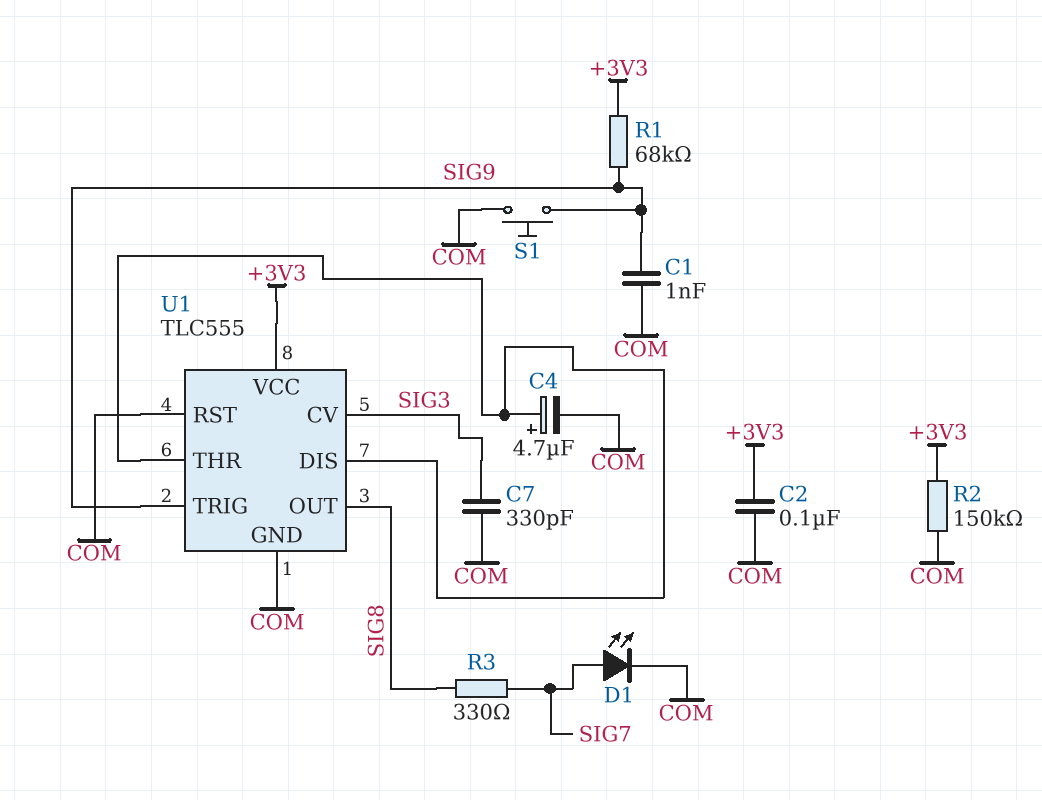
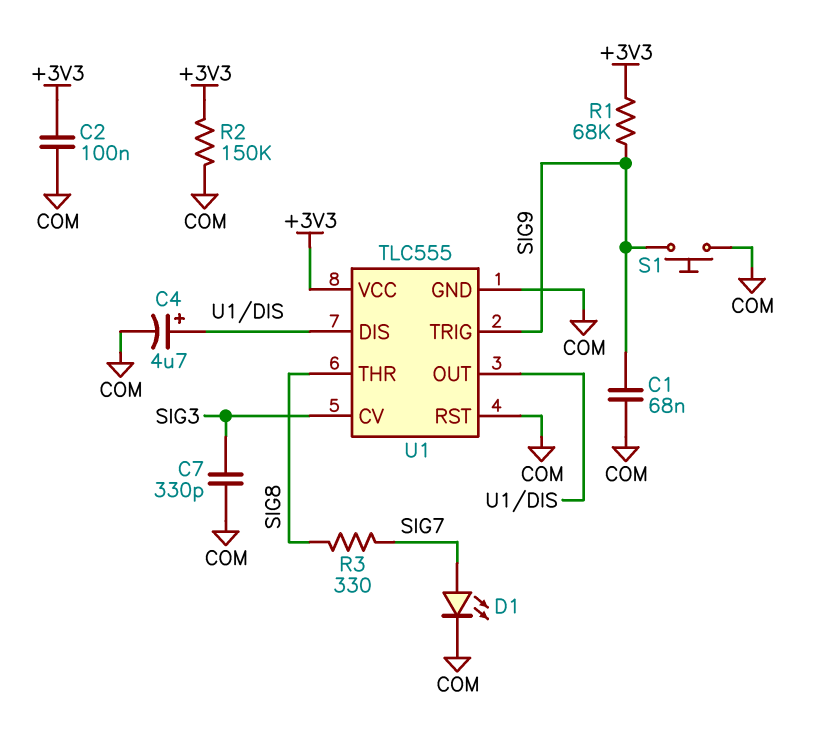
C1: 1nF (COM, SIG9) -> 68nF (COM, SIG9)
U1 pin OUT: SIG8 -> U1/DIS
U1 pin THR: U1/DIS -> SIG8

